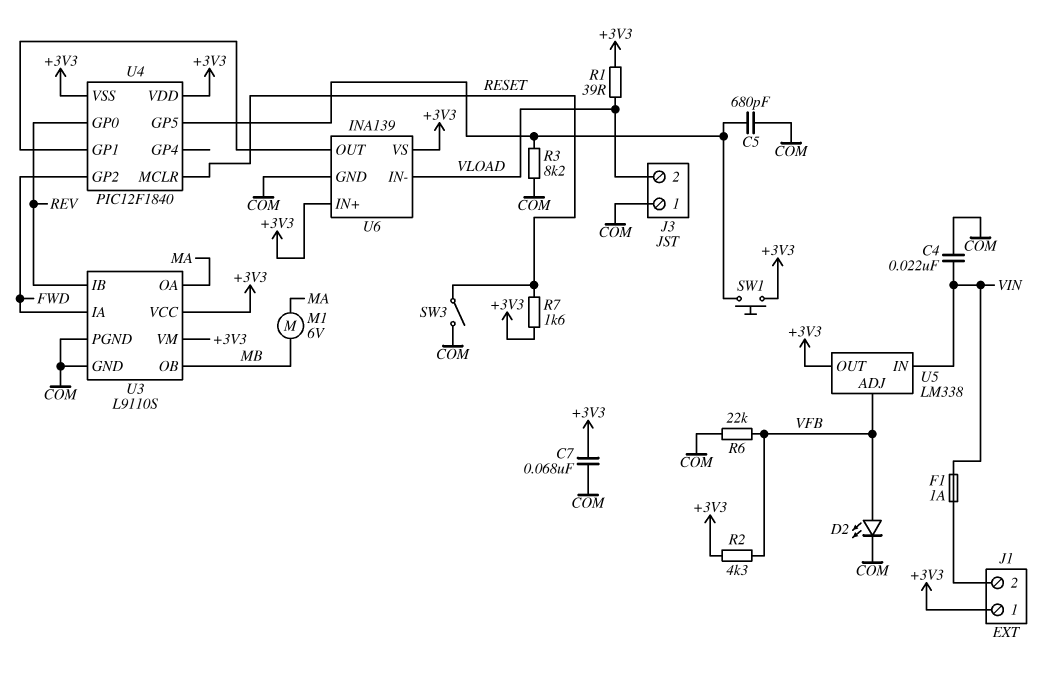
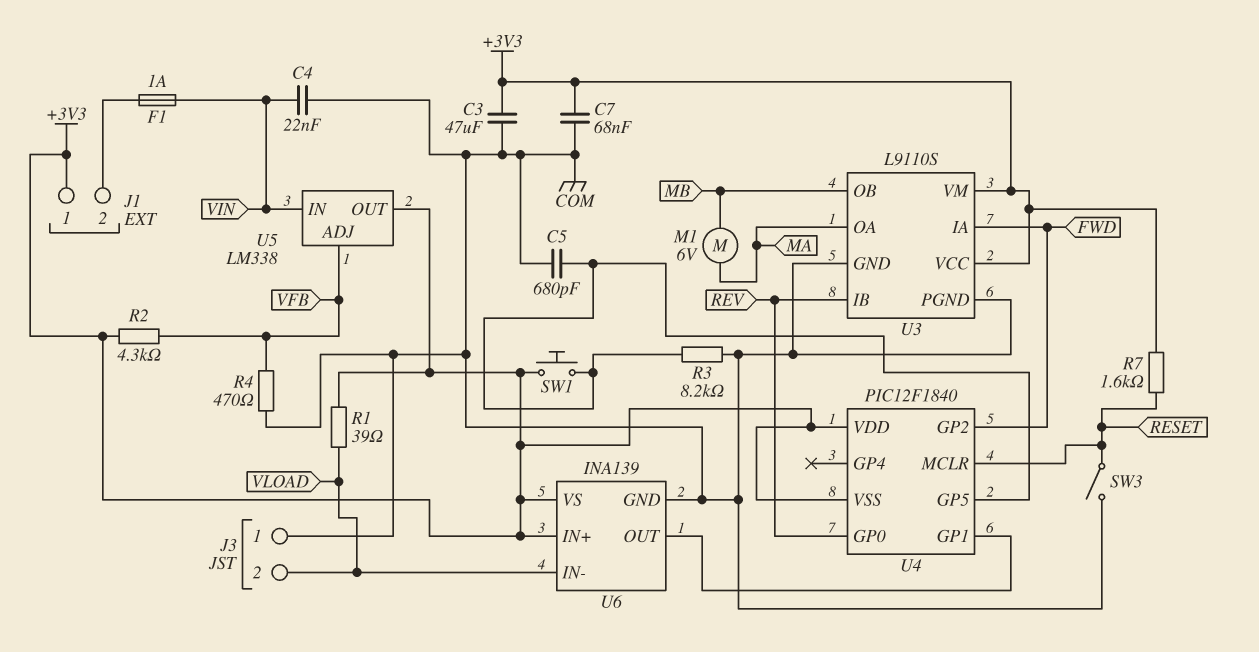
C3: none -> 47uF (+3V3, COM)
D2: LED (A VFB, K COM) -> none
R4: none -> 470 (COM, VFB)
R6: 22k (COM, VFB) -> none

